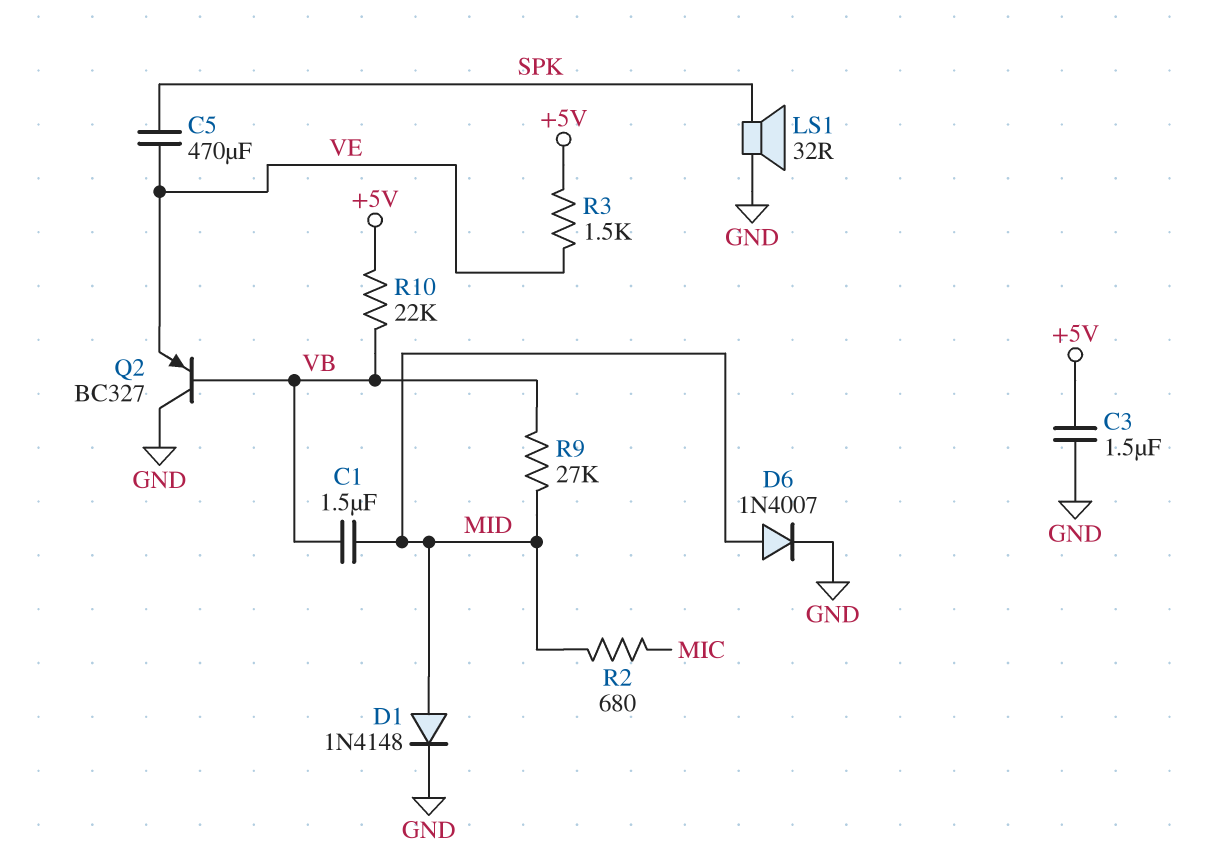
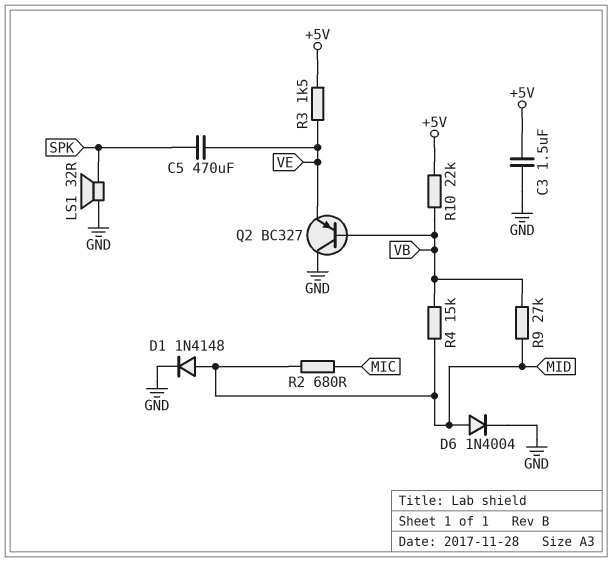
C1: 1.5uF (MID, VB) -> none
D6: diode 1N4007 (A MID, K GND) -> diode 1N4004 (A MID, K GND)
R4: none -> 15k (MID, VB)

